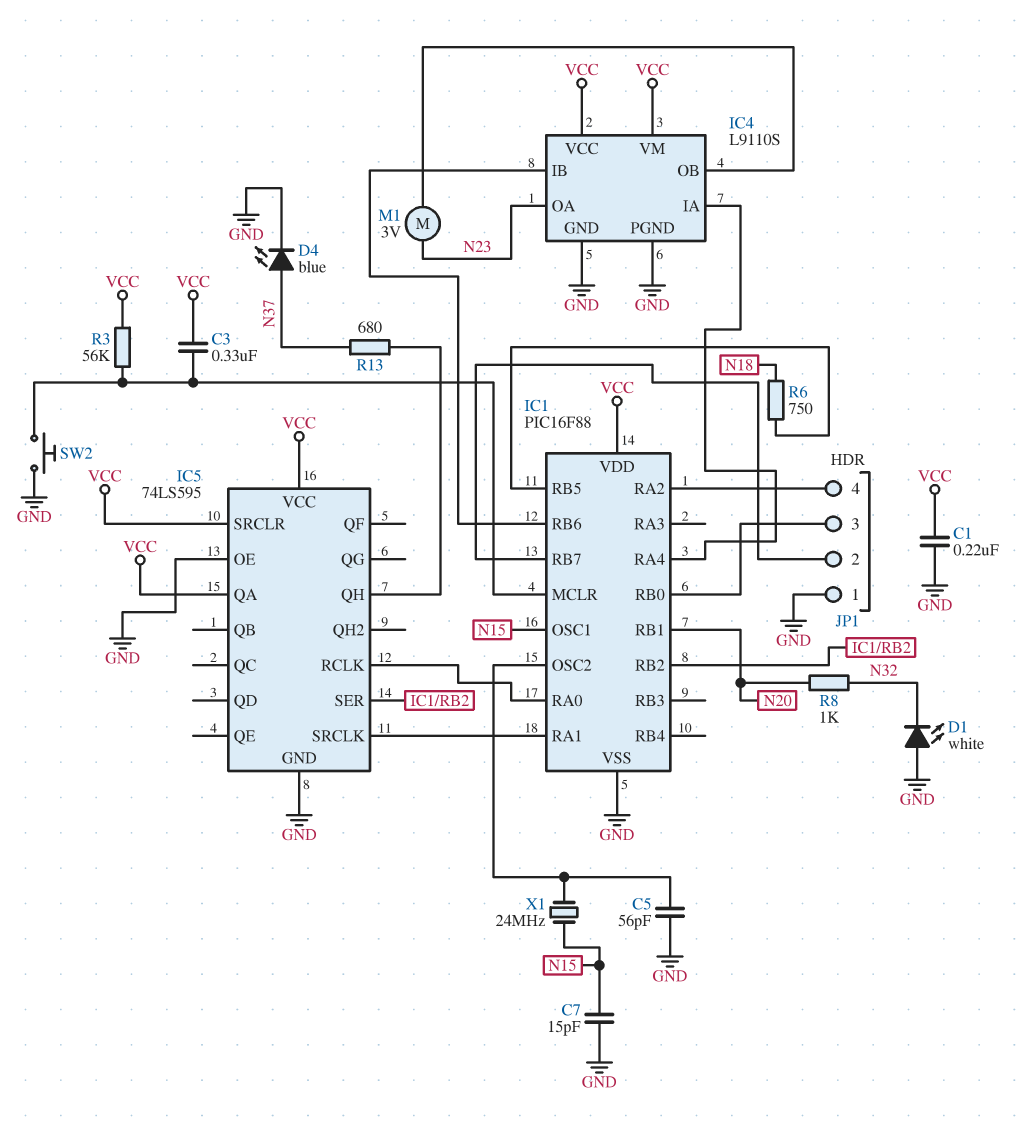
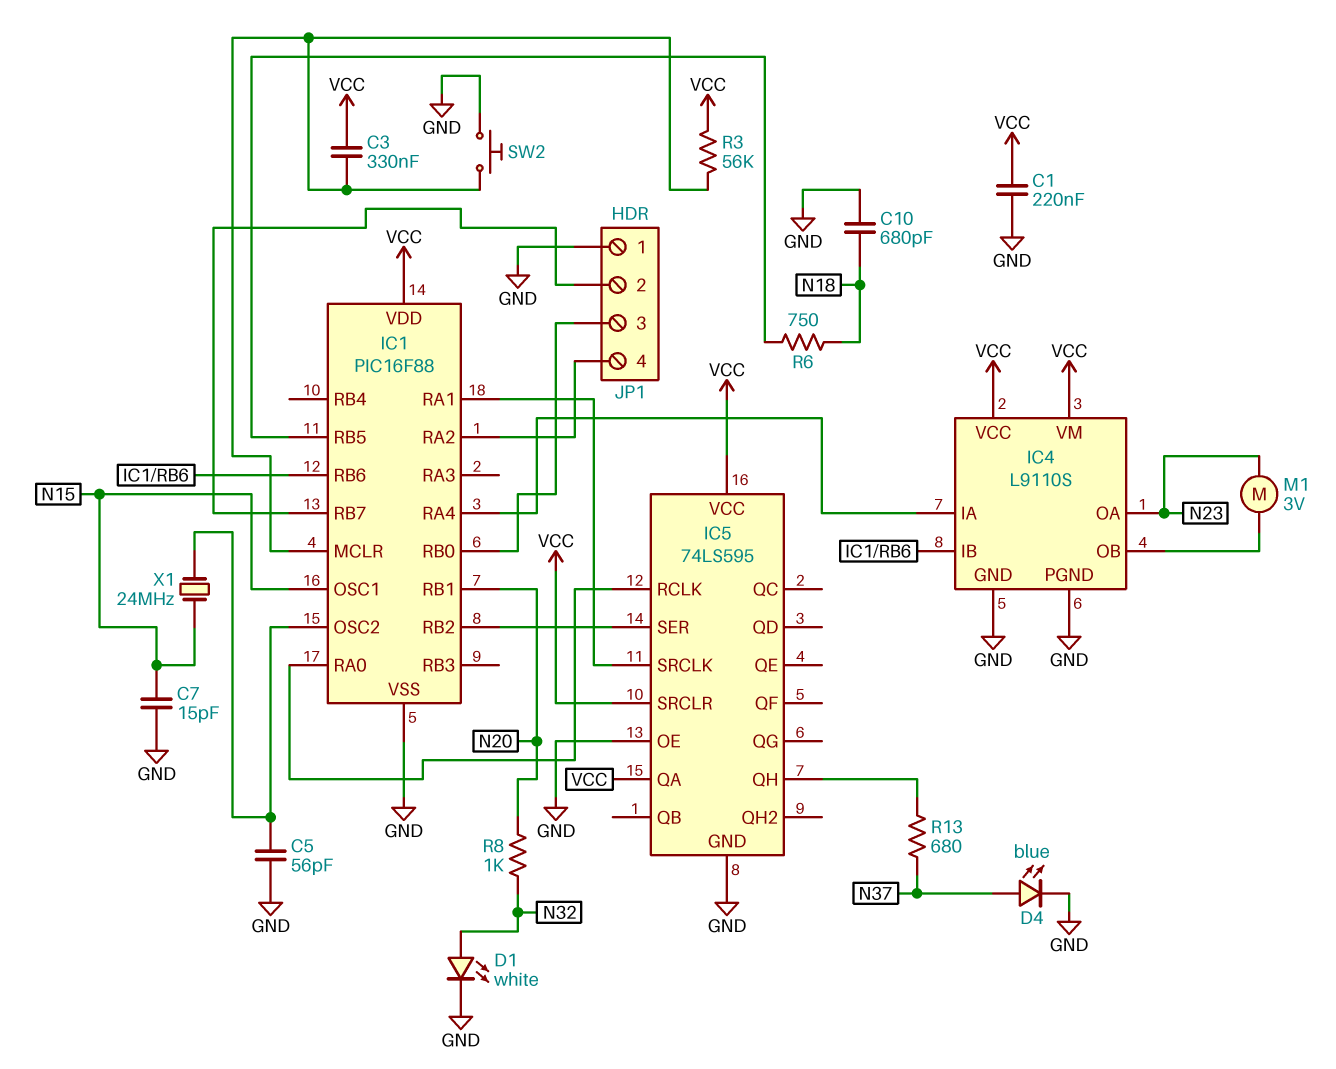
C10: none -> 680pF (GND, N18)
D1: LED white (A GND, K N32) -> LED white (A N32, K GND)

